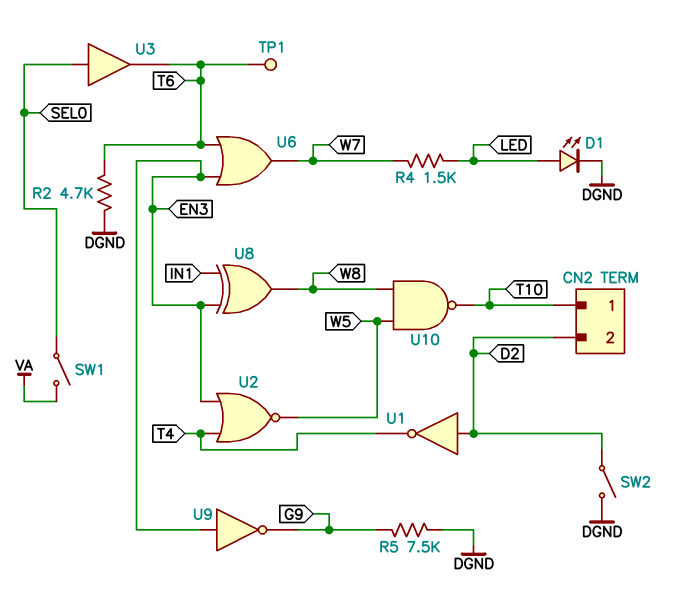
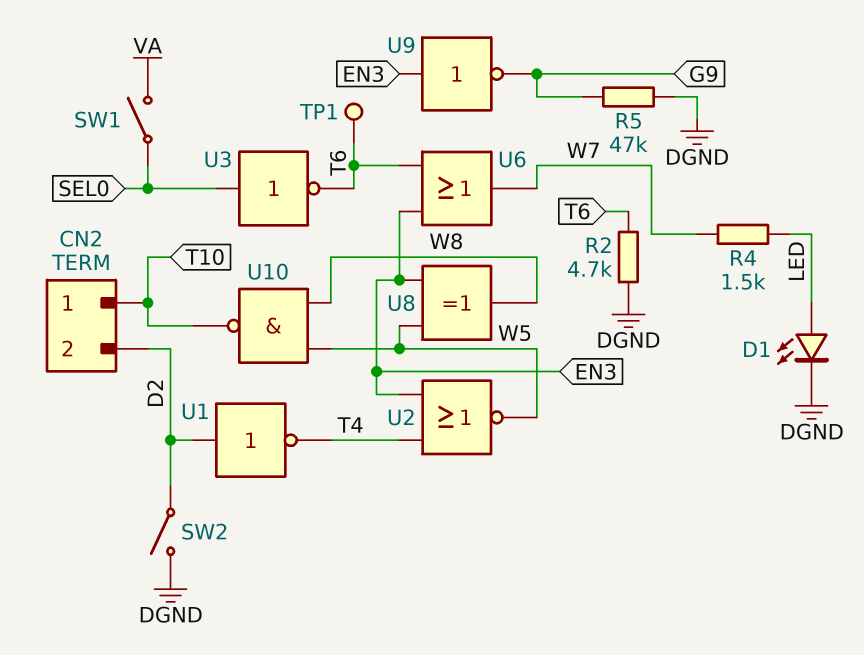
R5: 7.5k (DGND, G9) -> 47k (DGND, G9)
U3: buffer (in SEL0, out T6) -> NOT (in SEL0, out T6)
U8: XOR (in EN3, in IN1, out W8) -> XOR (in EN3, in W5, out W8)

